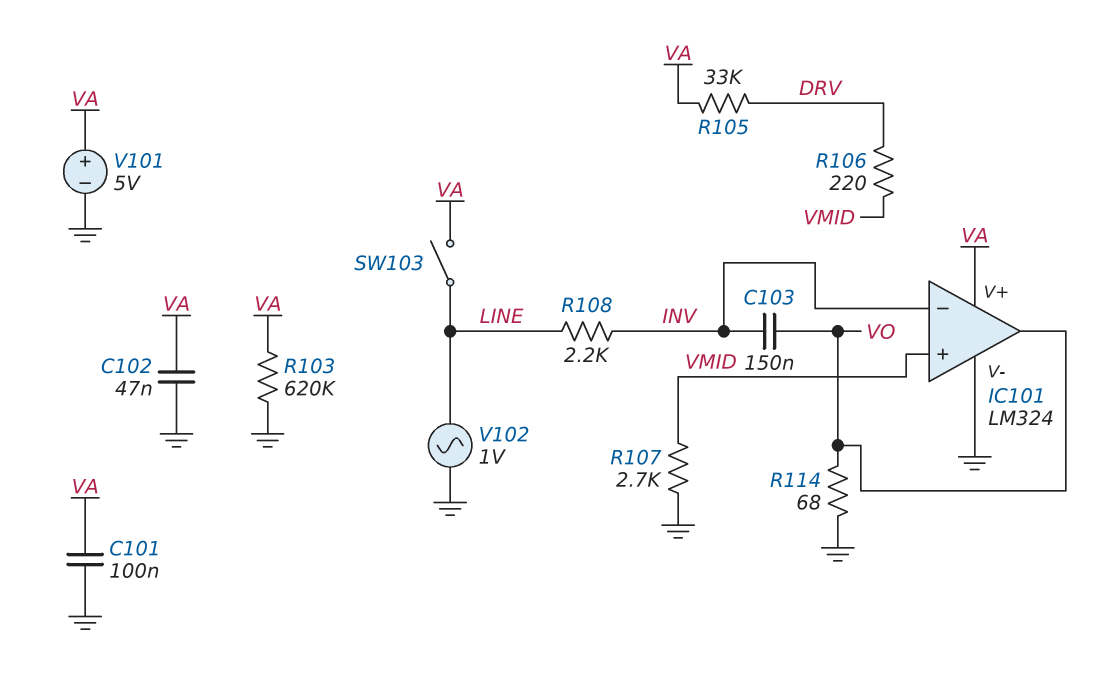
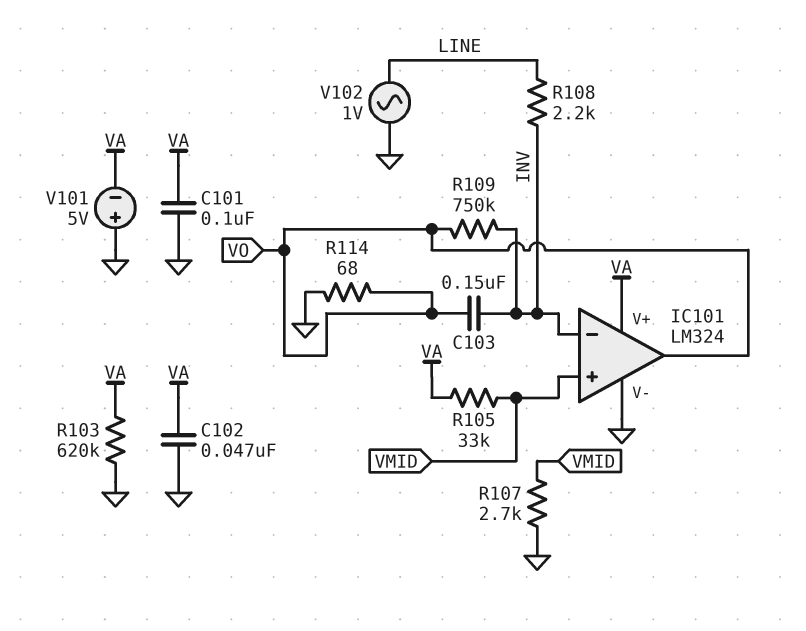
R105: 33k (DRV, VA) -> 33k (VA, VMID)
R106: 220 (DRV, VMID) -> none
R109: none -> 750k (INV, VO)
SW103: switch (LINE, VA) -> none
V101: 5V (plus VA, minus GND) -> 5V (plus GND, minus VA)

